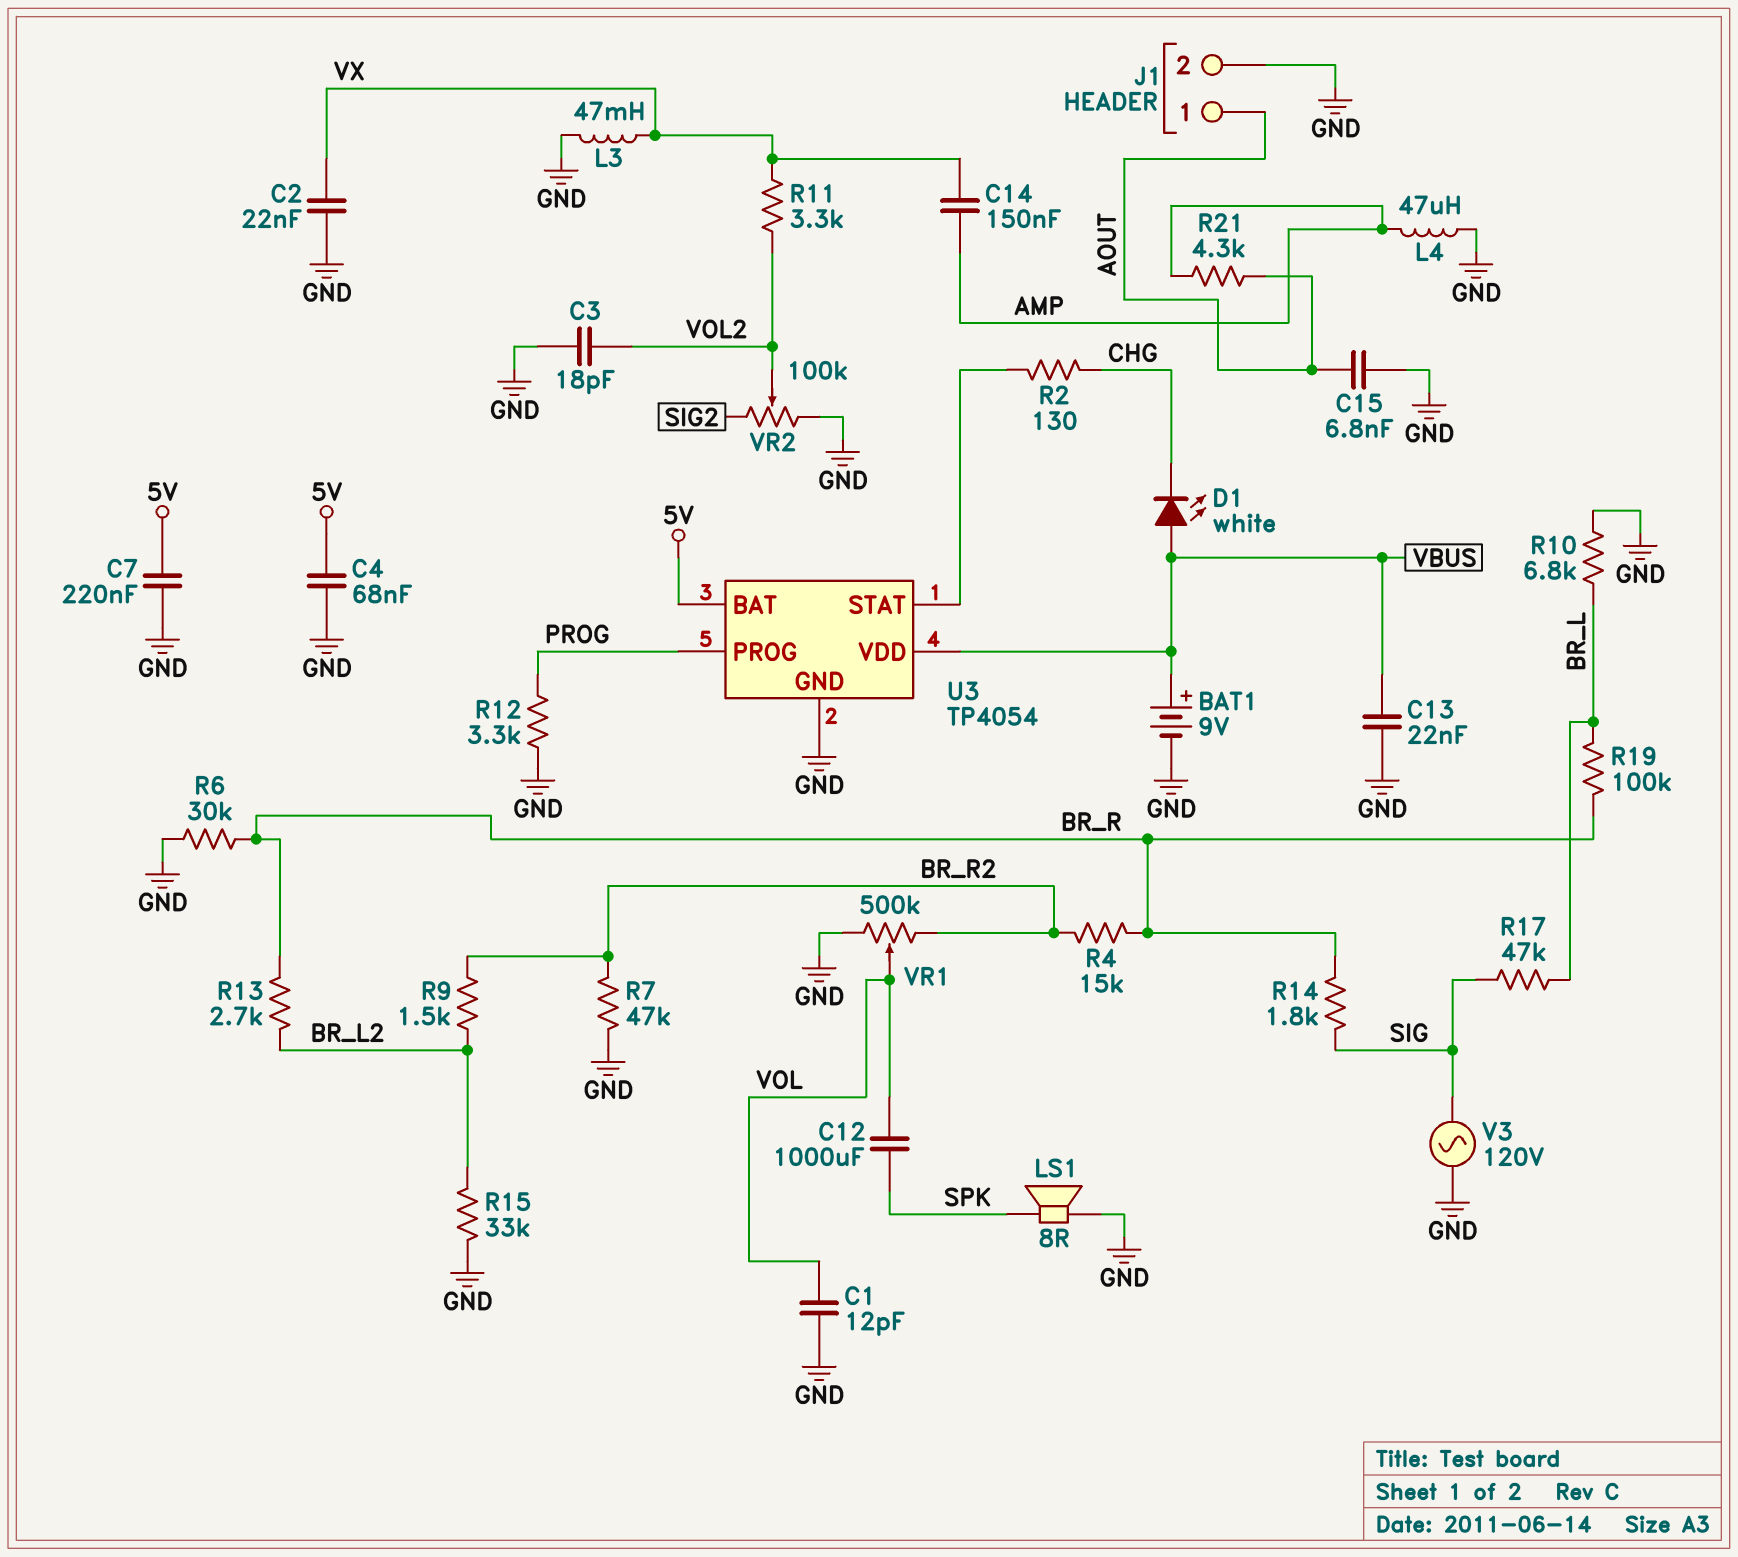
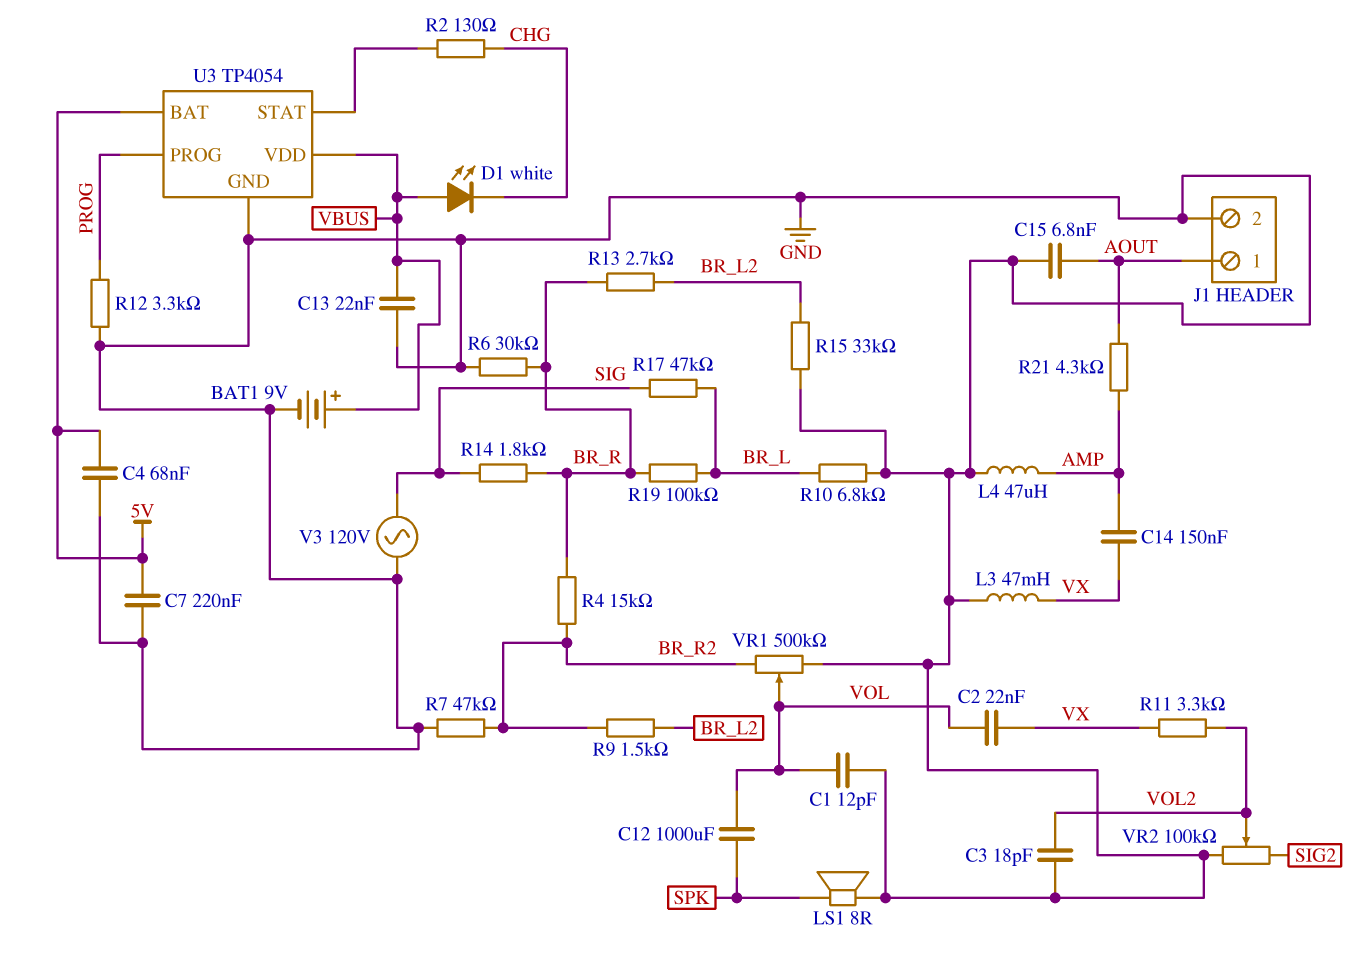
C2: 22nF (GND, VX) -> 22nF (VOL, VX)

